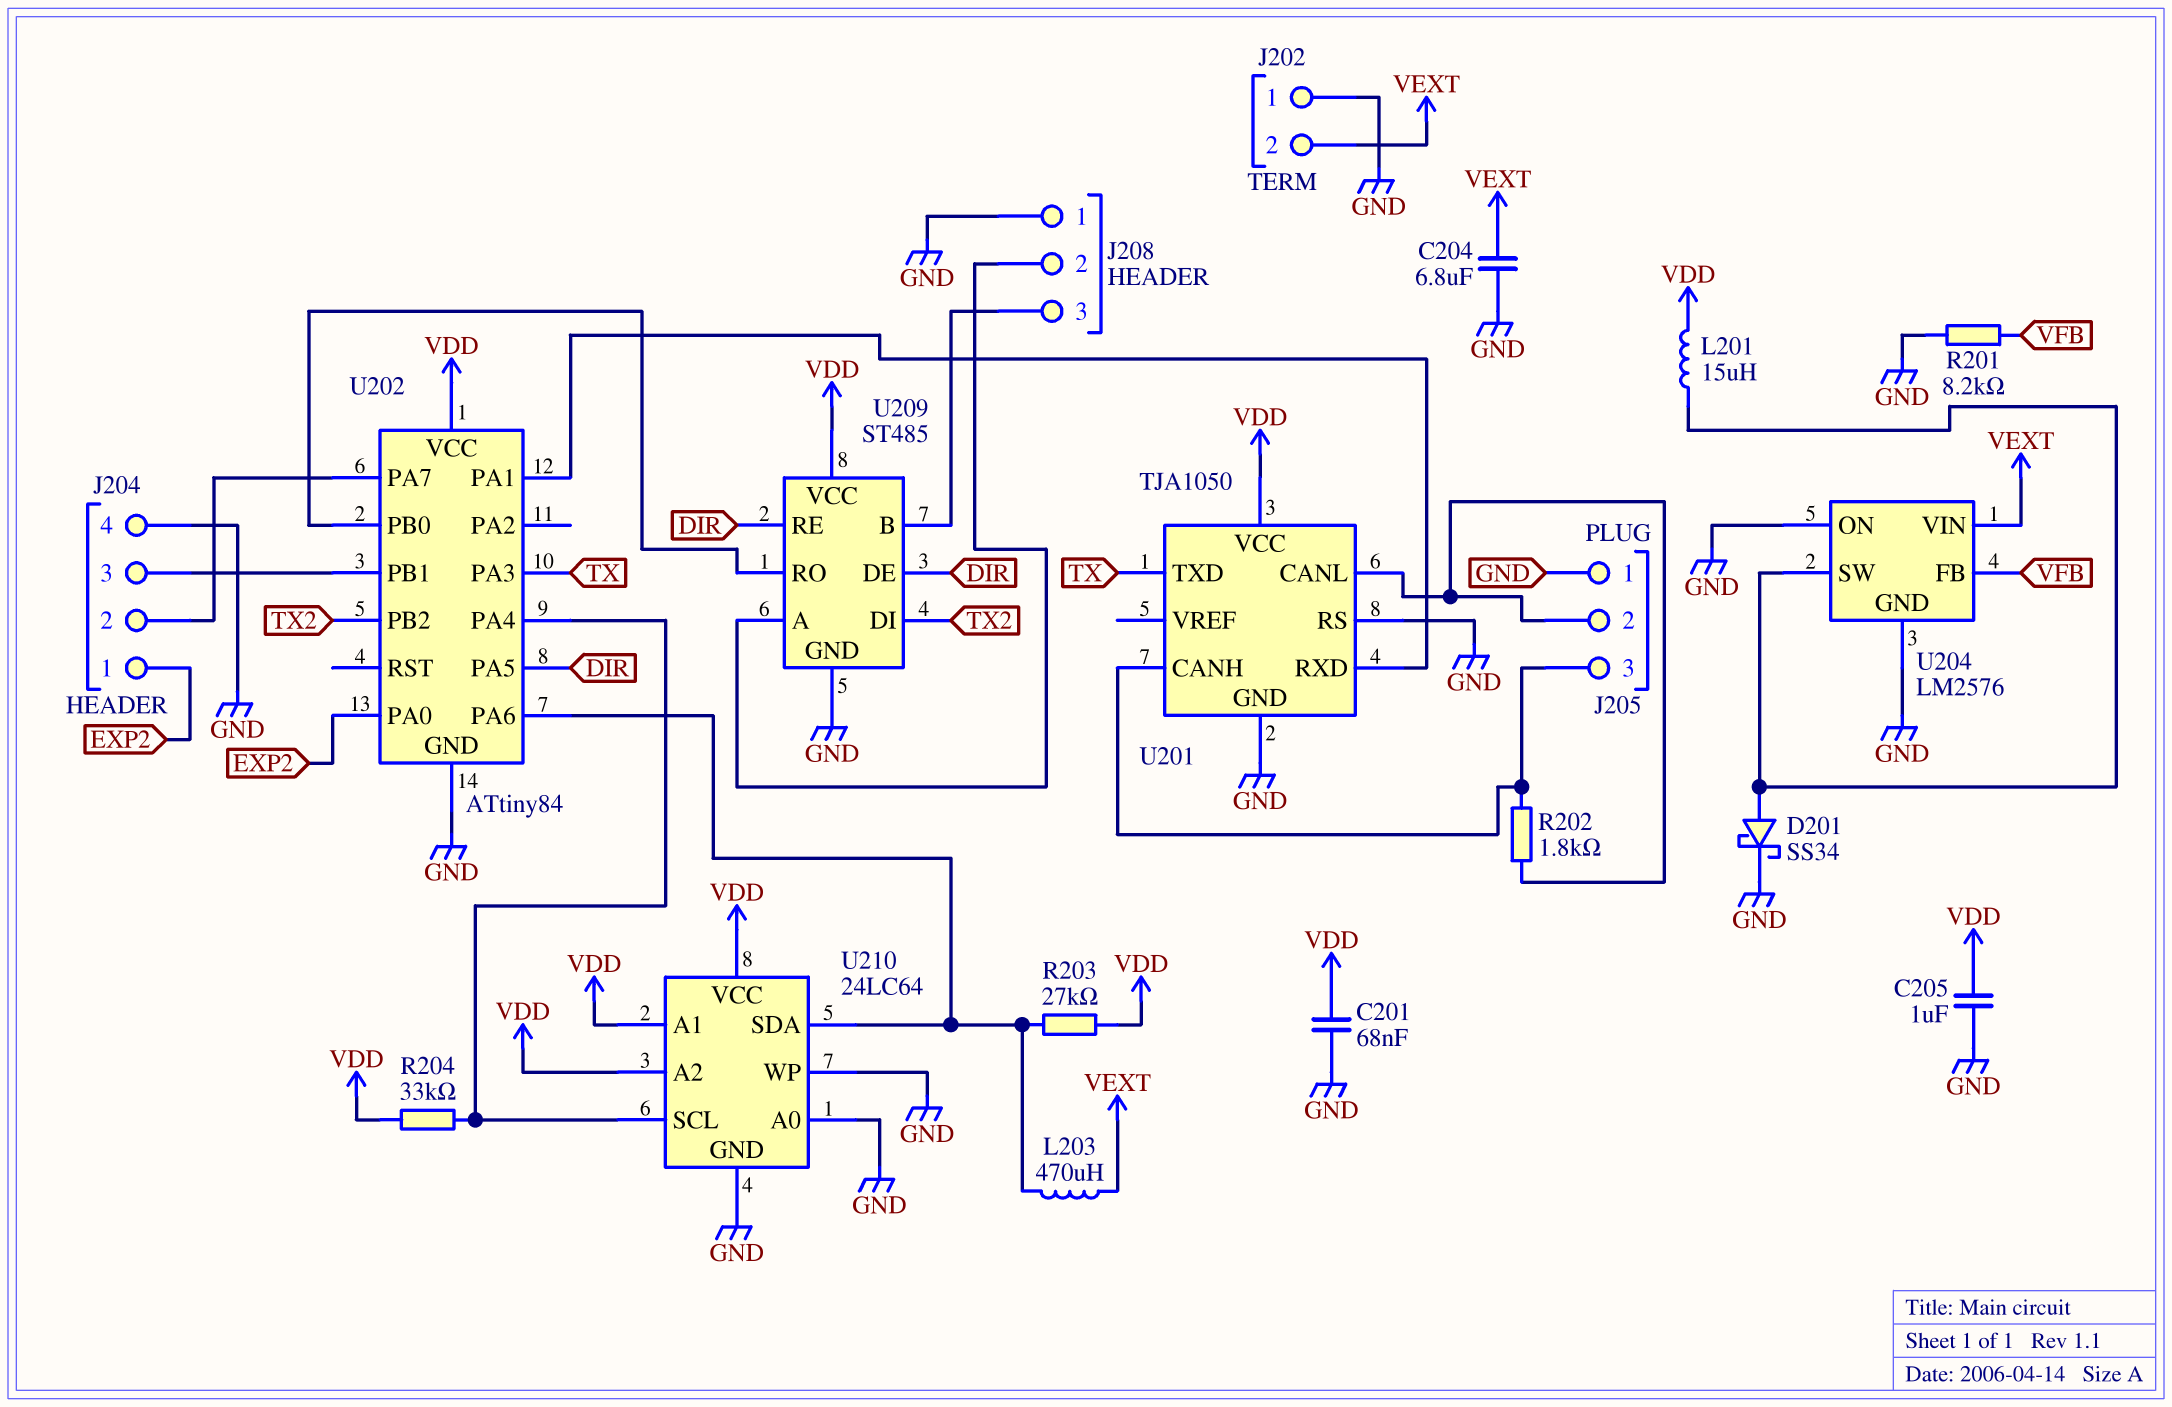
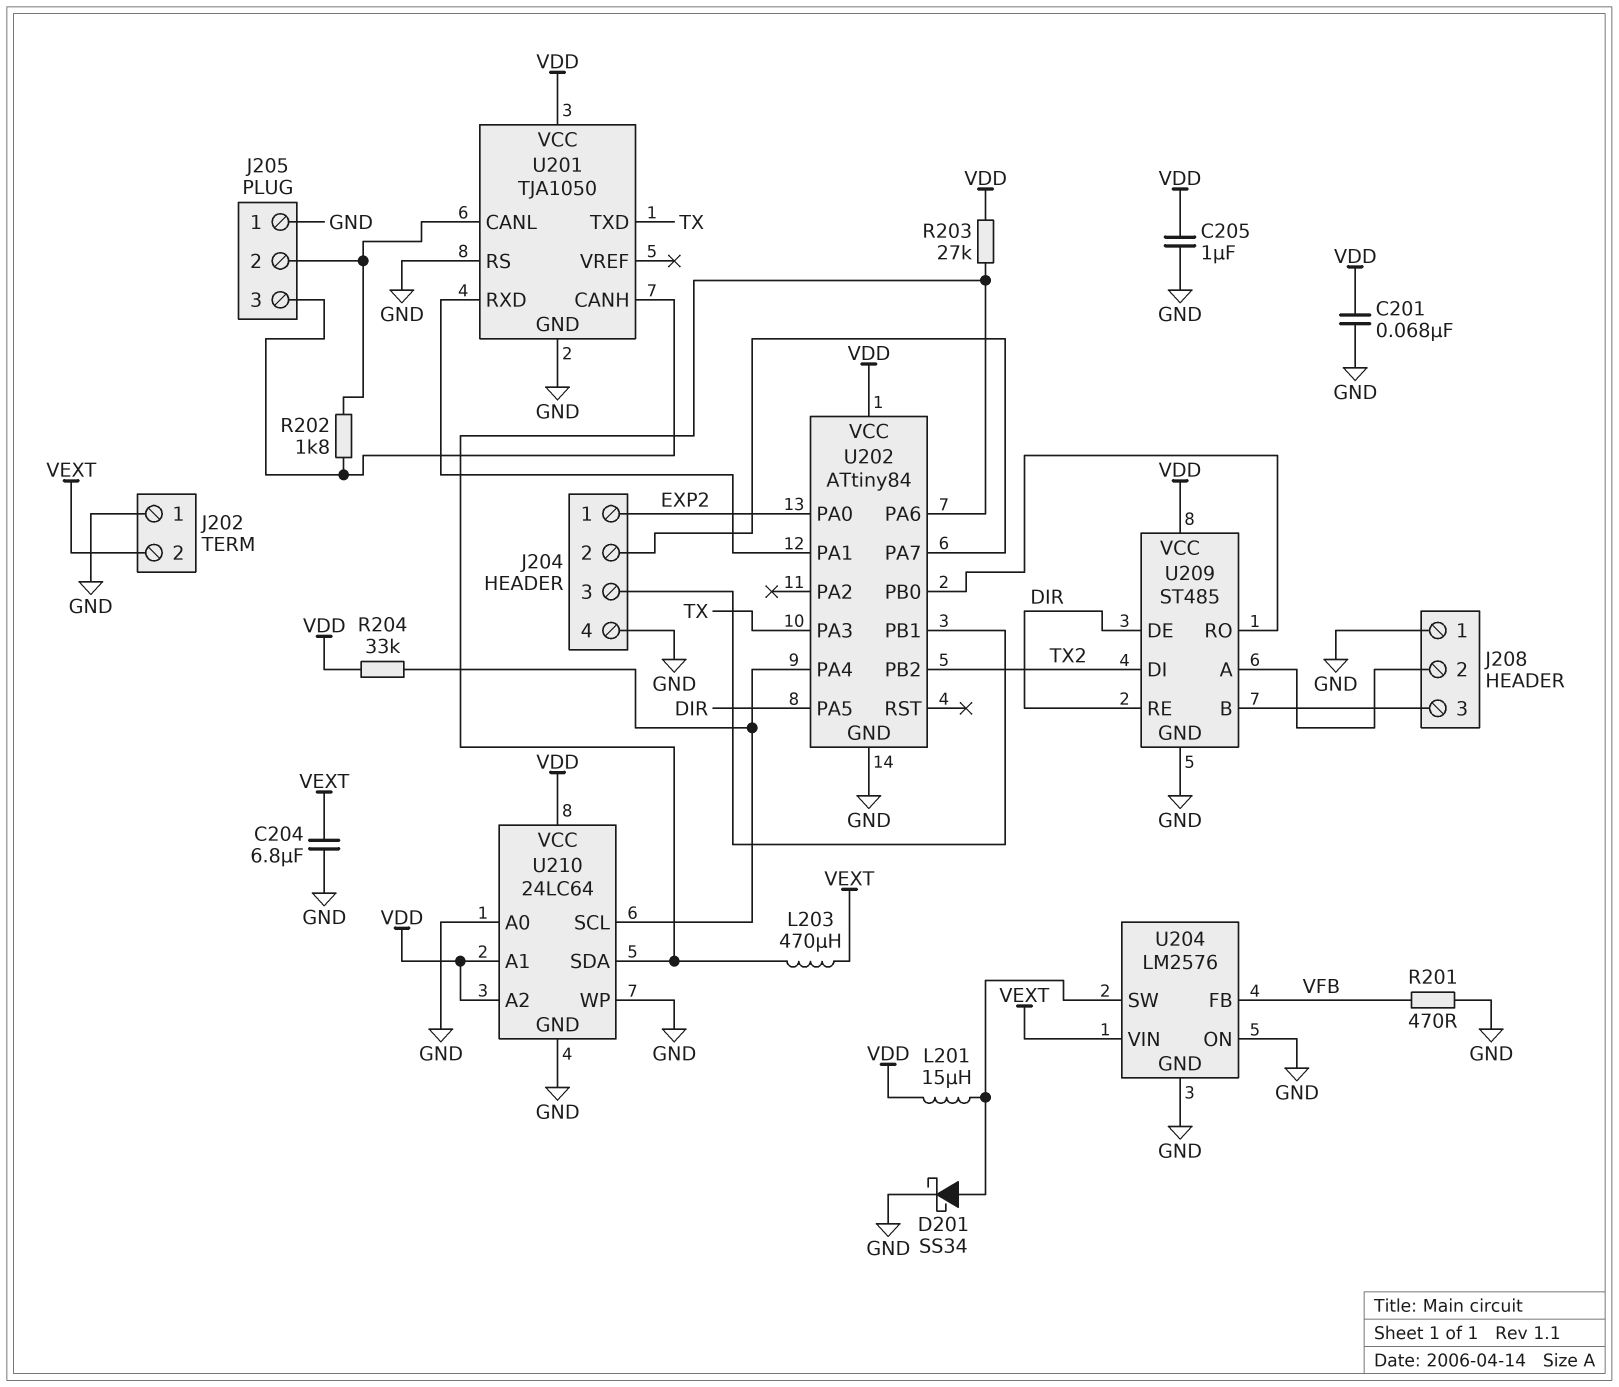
R201: 8.2k (GND, VFB) -> 470 (GND, VFB)

